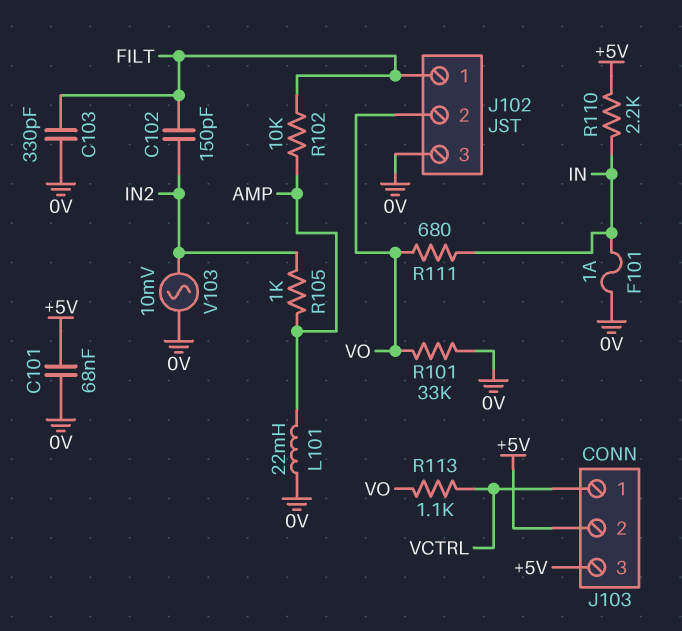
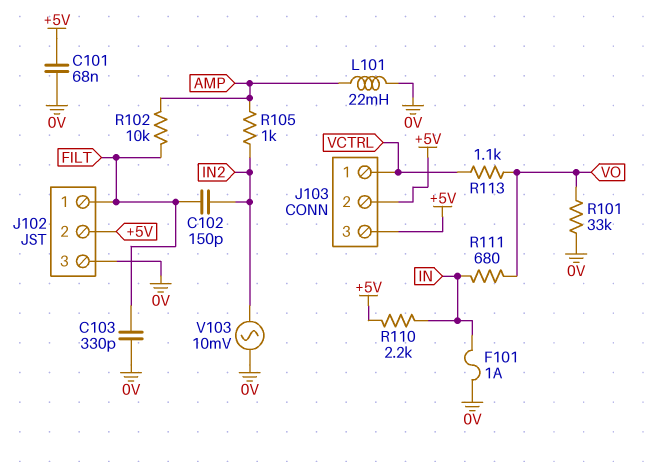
J102 pin 2: VO -> +5V

